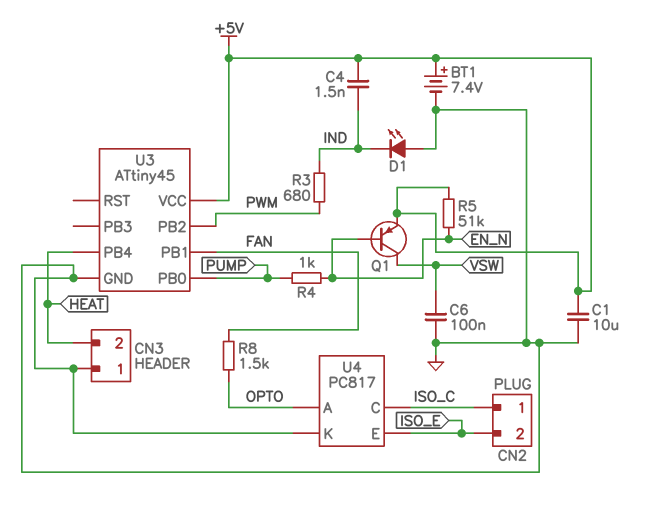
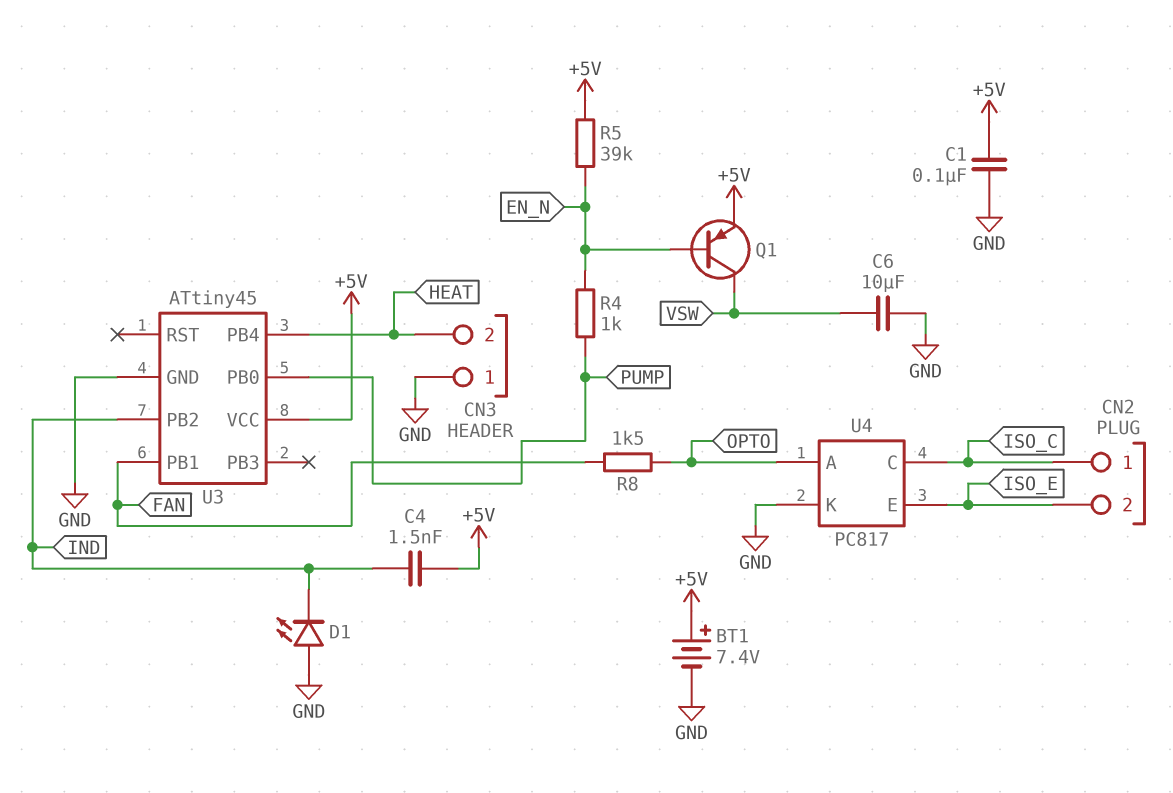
C1: 10uF (+5V, GND) -> 100nF (+5V, GND)
C6: 100nF (GND, VSW) -> 10uF (GND, VSW)
R3: 680 (IND, PWM) -> none
R5: 51k (+5V, EN_N) -> 39k (+5V, EN_N)
U3 pin PB2: PWM -> IND

